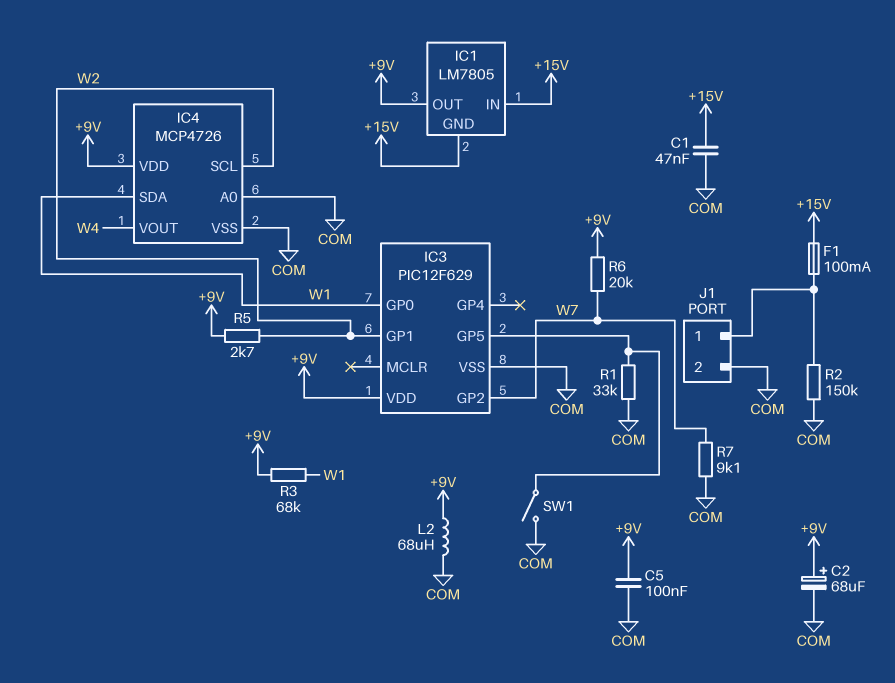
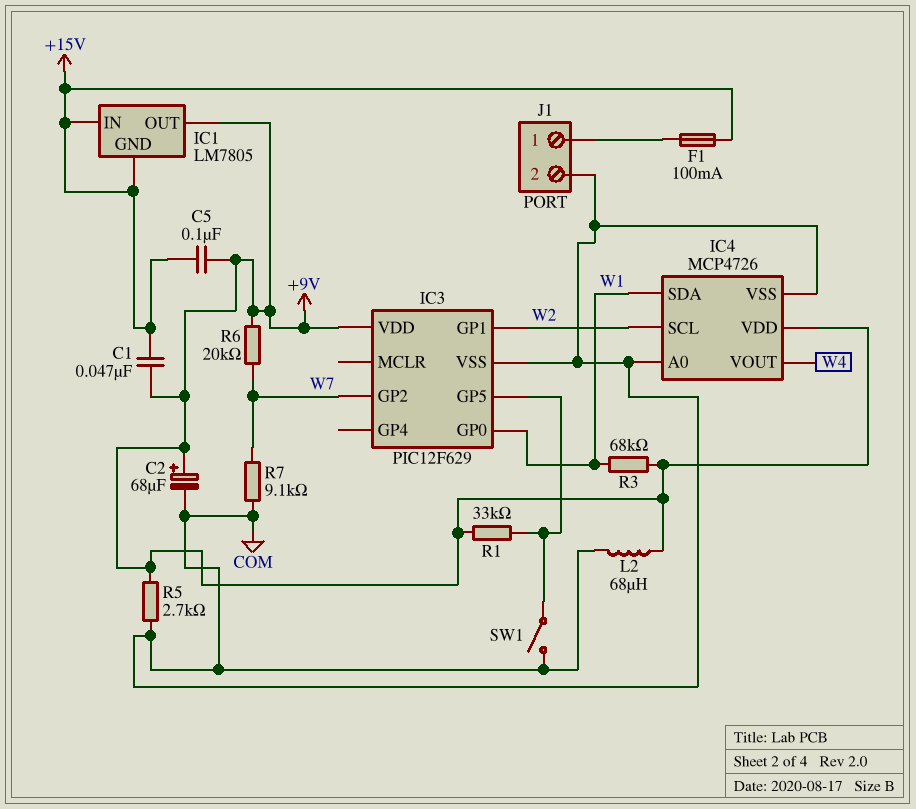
C1: 47nF (+15V, COM) -> 47nF (+9V, +15V)
C5: 100nF (+9V, COM) -> 100nF (+9V, +15V)
R1: 33k (COM, IC3/GP5) -> 33k (+9V, IC3/GP5)
R2: 150k (COM, J1/1) -> none
R5: 2.7k (+9V, W2) -> 2.7k (+9V, COM)

